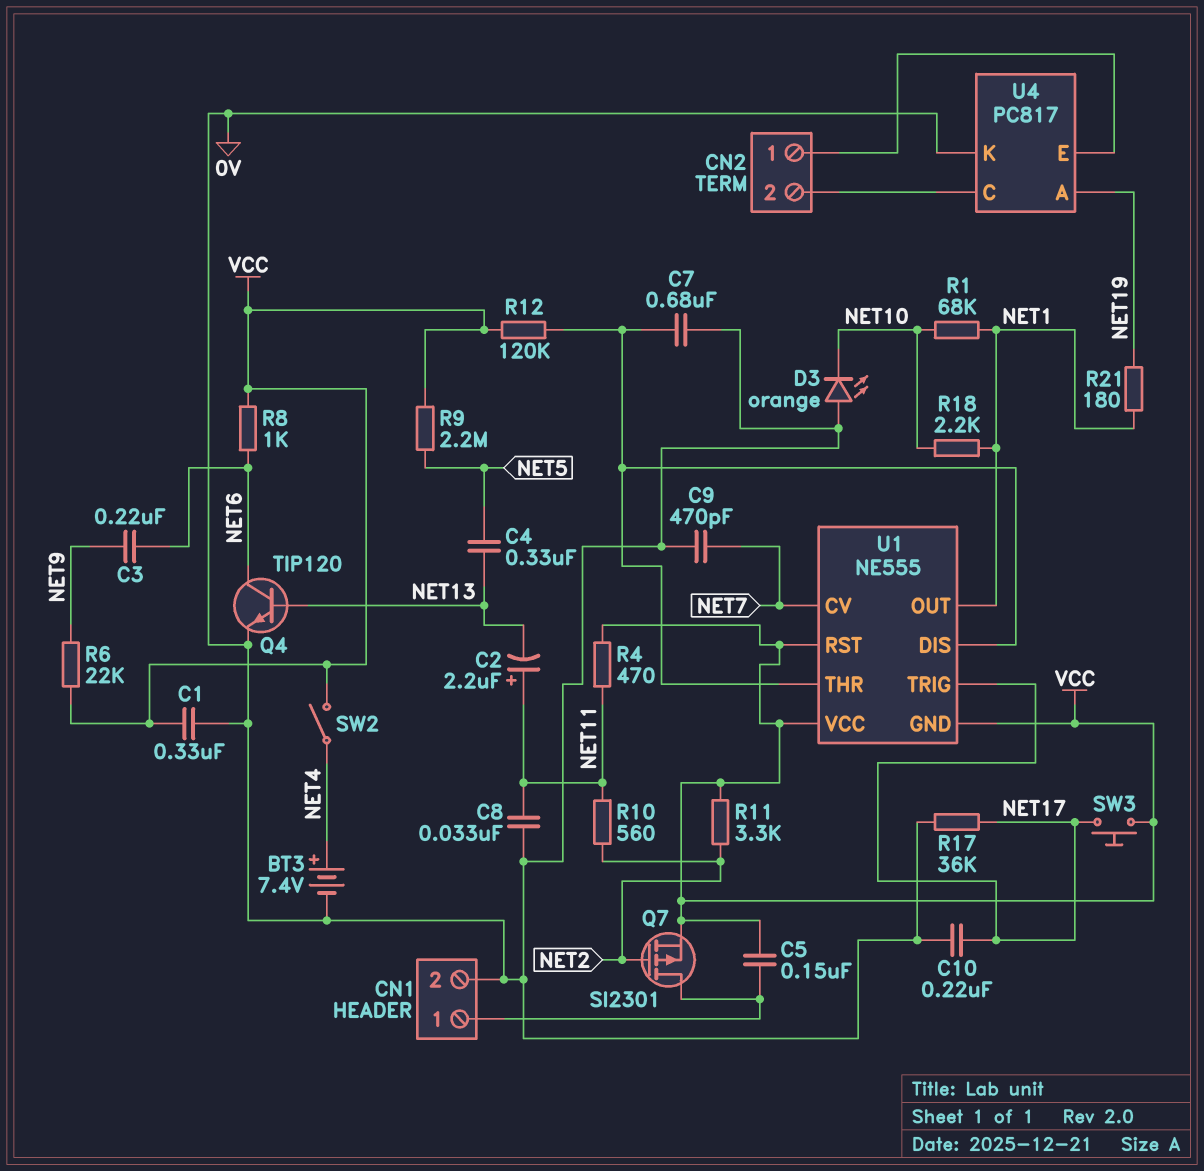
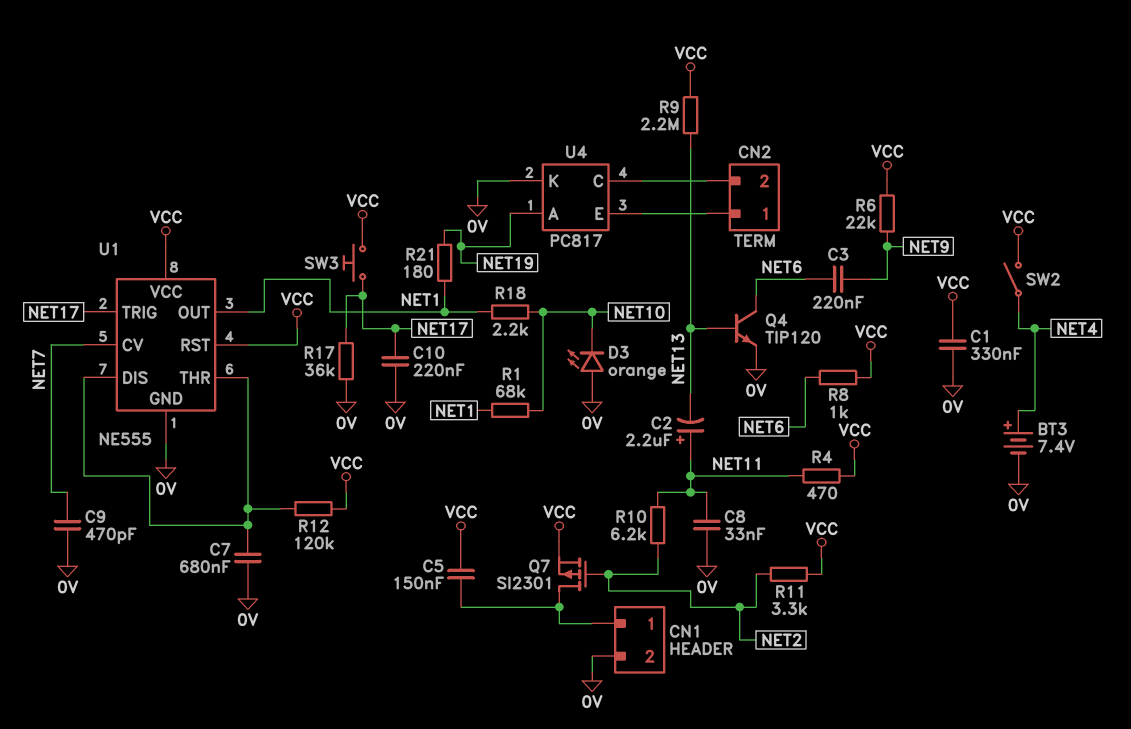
C4: 330nF (NET5, NET13) -> none
R9: 2.2M (NET5, VCC) -> 2.2M (NET13, VCC)
R10: 560 (NET2, NET11) -> 6.2k (NET2, NET11)
U1 pin GND: VCC -> 0V

